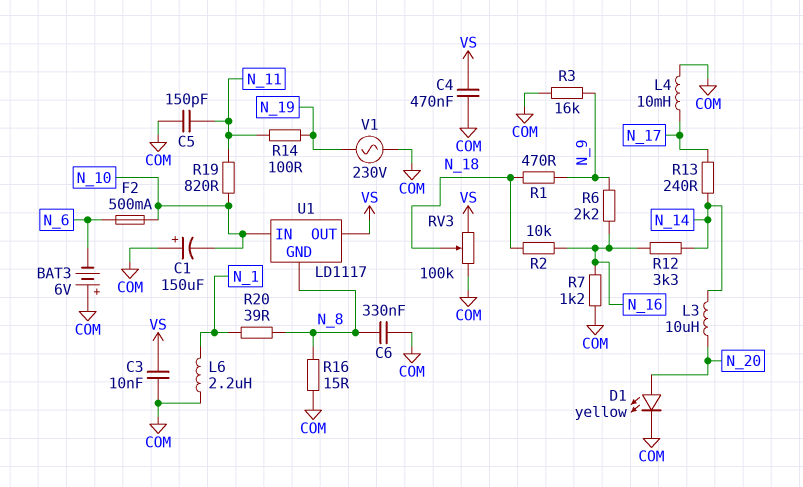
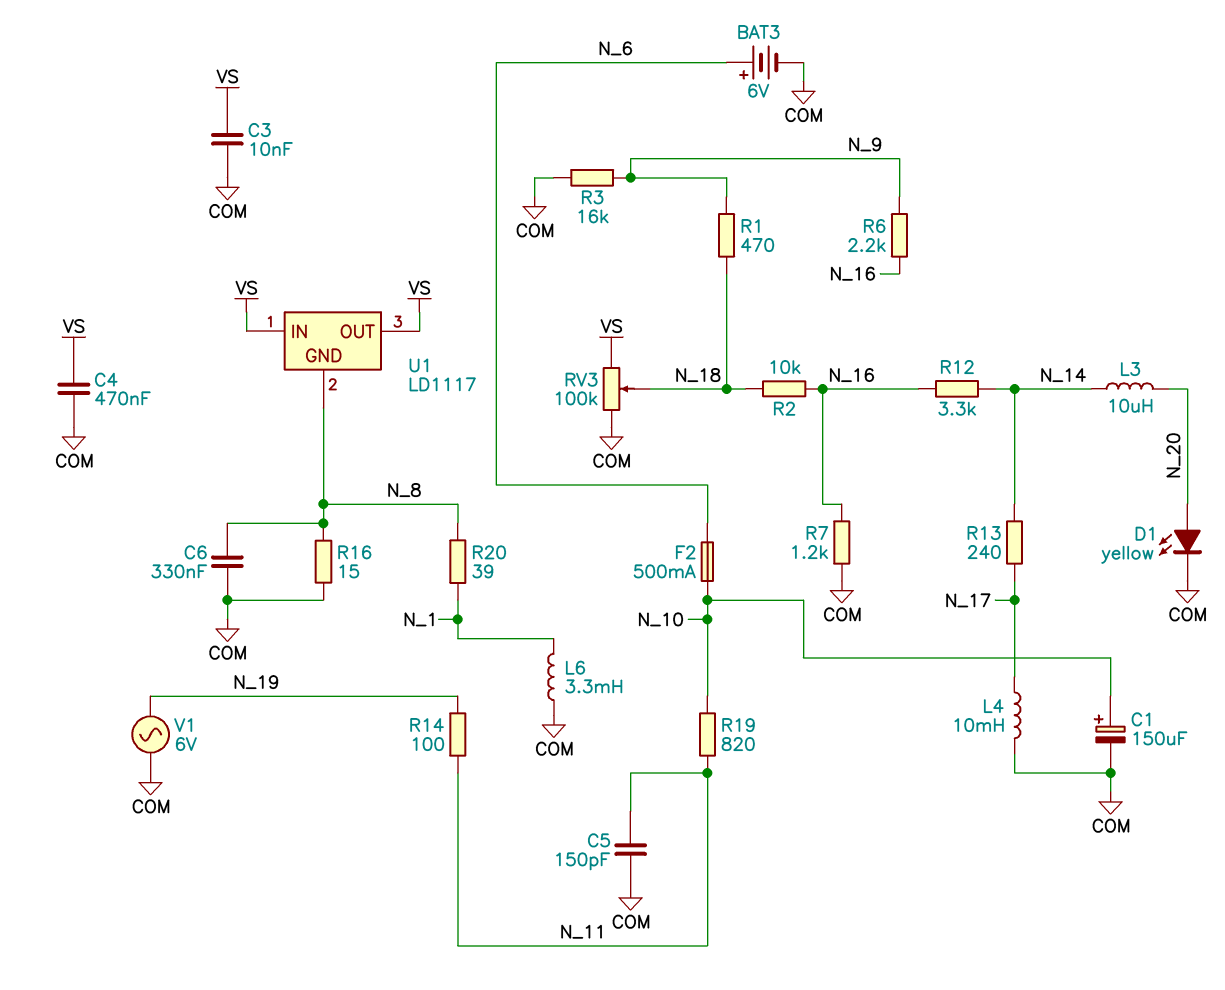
BAT3: 6V (plus COM, minus N_6) -> 6V (plus N_6, minus COM)
C1: 150uF (plus COM, minus N_10) -> 150uF (plus N_10, minus COM)
L6: 2.2uH (COM, N_1) -> 3.3mH (COM, N_1)
U1 pin IN: N_10 -> VS
V1: AC 230V (COM, N_19) -> AC 6V (COM, N_19)

